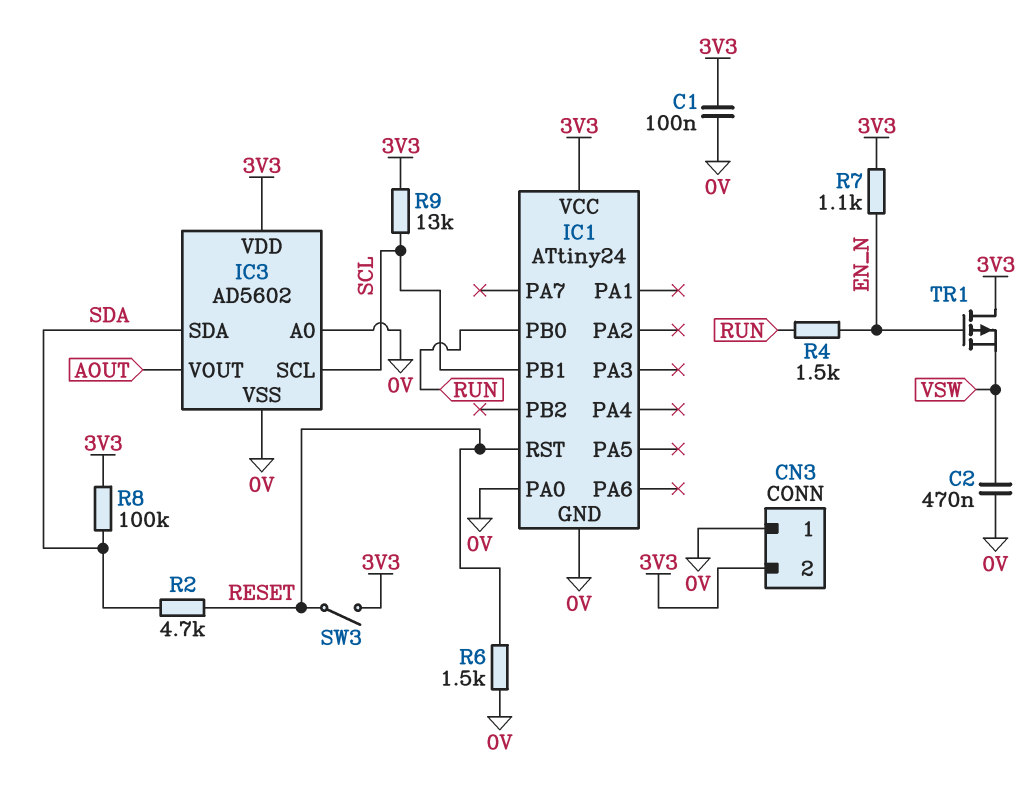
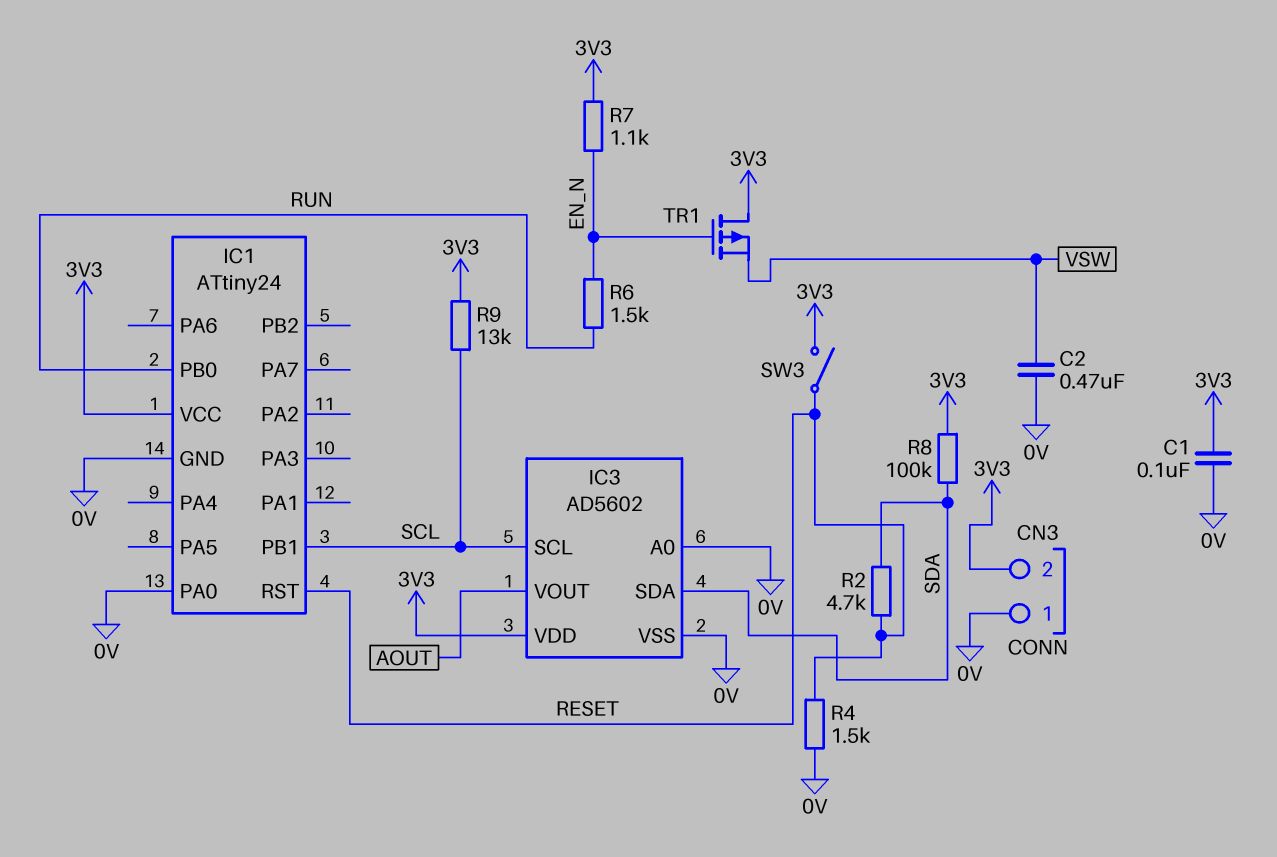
R4: 1.5k (EN_N, RUN) -> 1.5k (0V, RESET)
R6: 1.5k (0V, RESET) -> 1.5k (EN_N, RUN)

